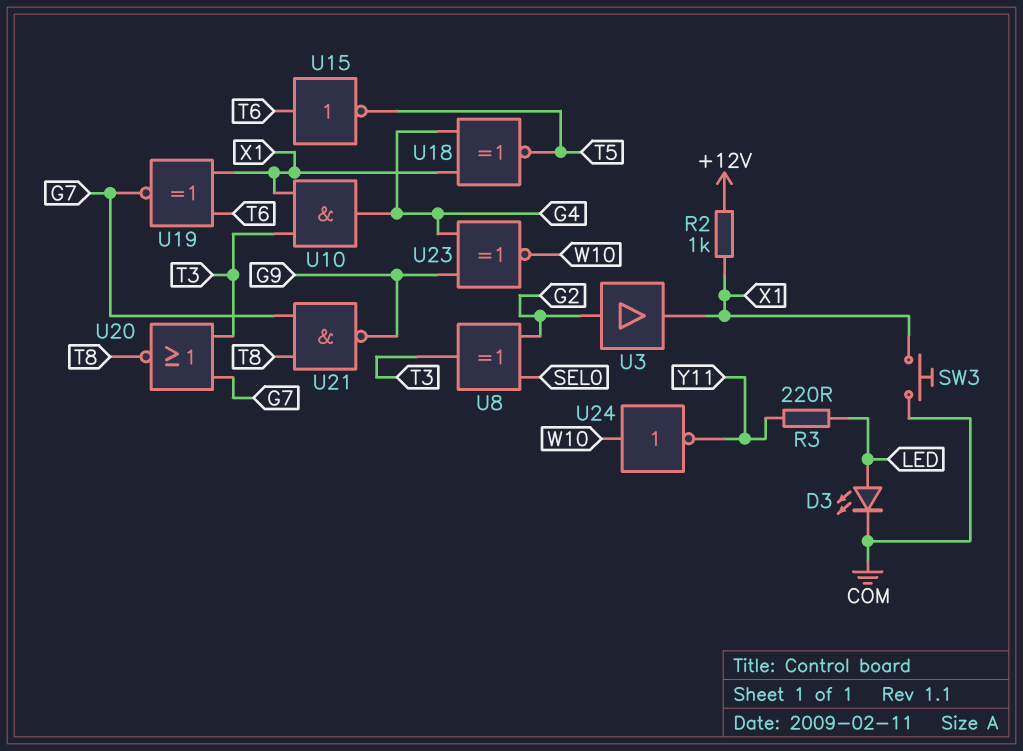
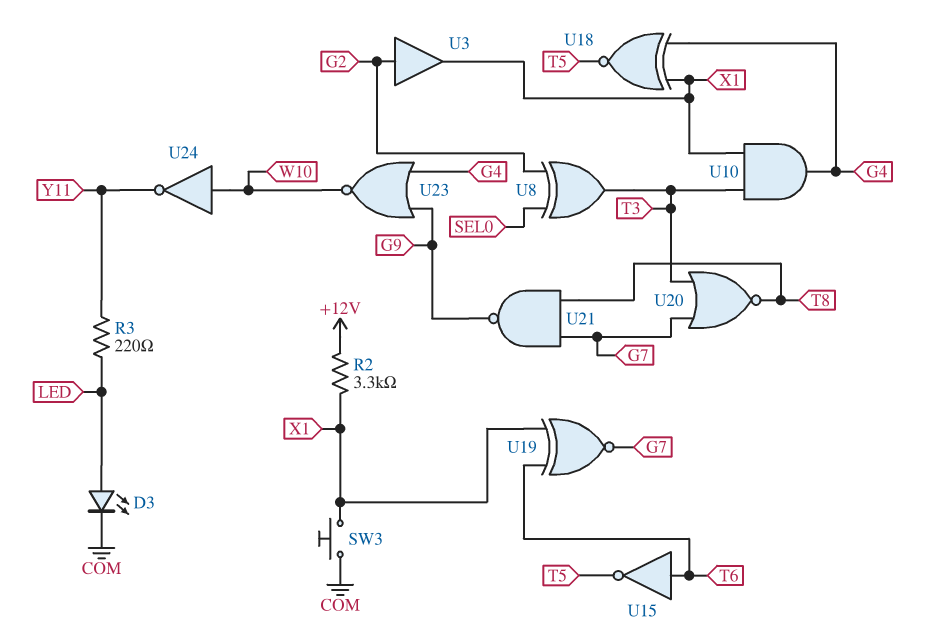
R2: 1k (+12V, X1) -> 3.3k (+12V, X1)
U23: XNOR (in G4, in G9, out W10) -> NOR (in G4, in G9, out W10)

